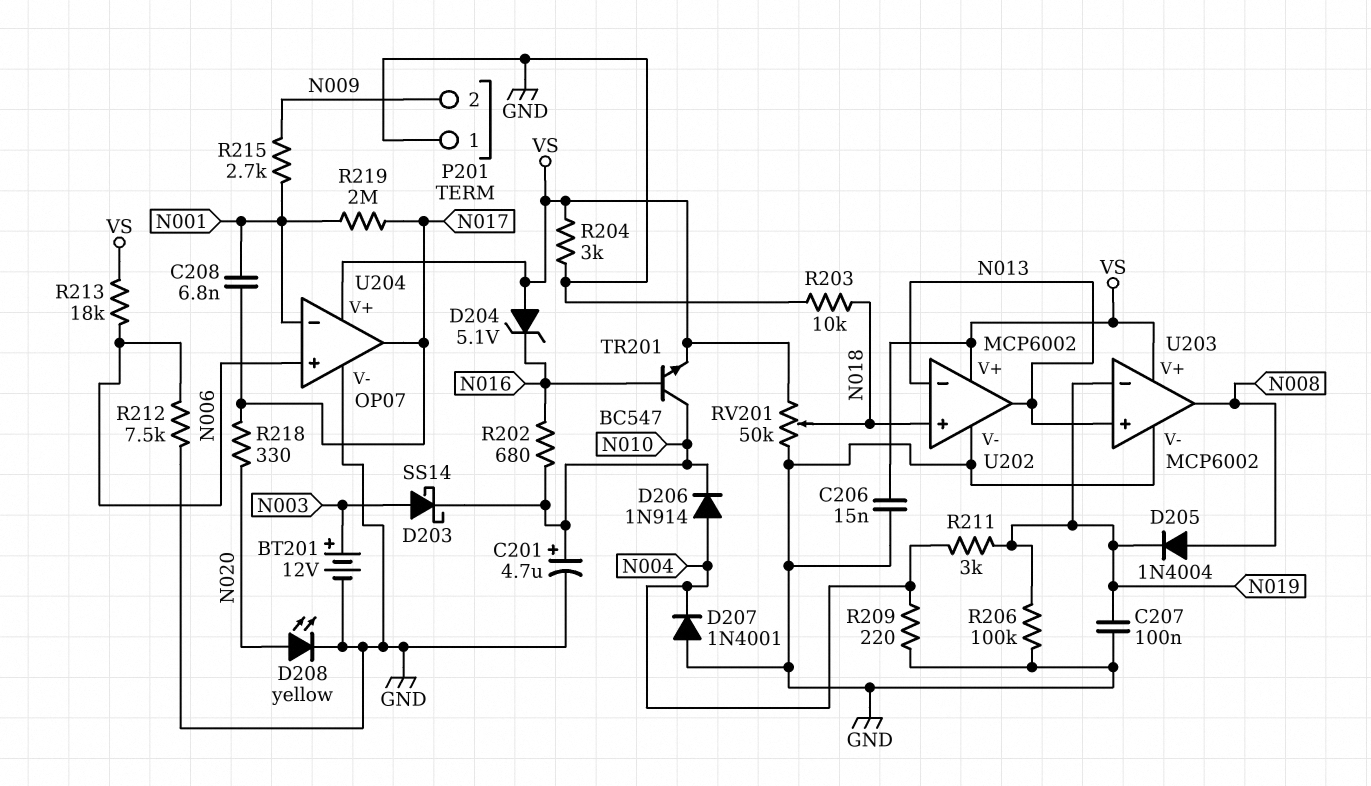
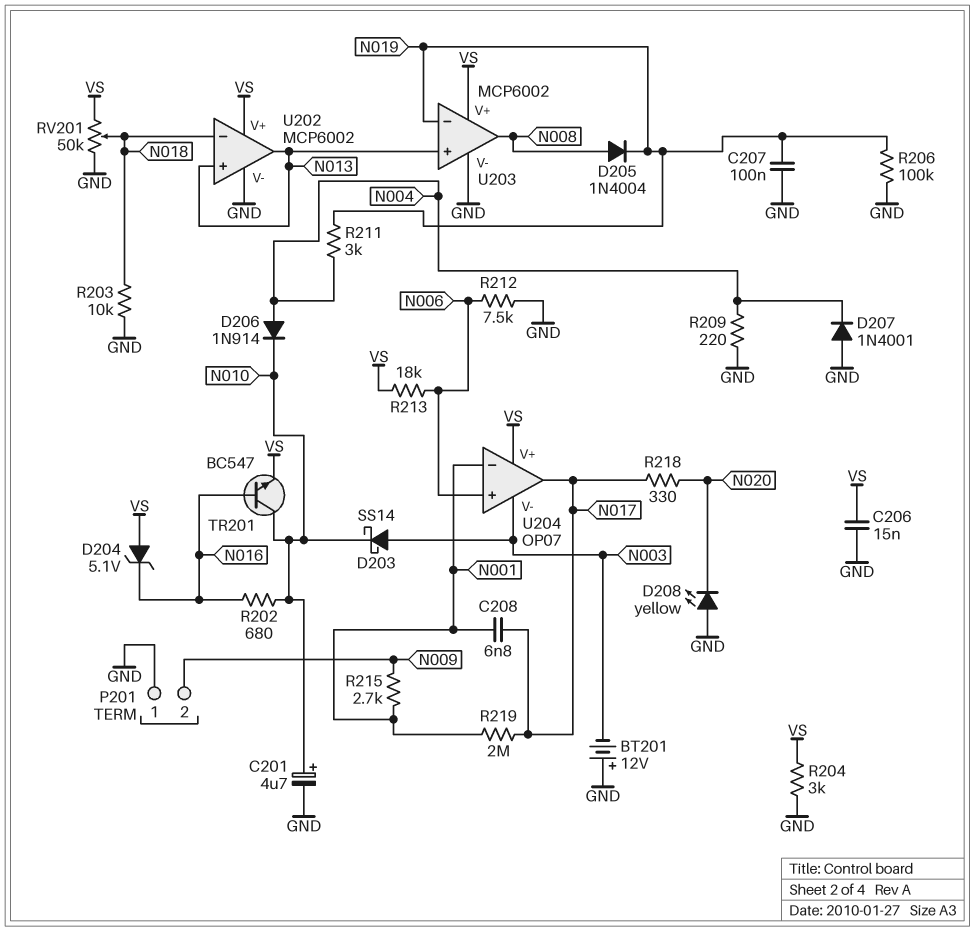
BT201: 12V (plus N003, minus GND) -> 12V (plus GND, minus N003)
D208: LED yellow (A N020, K GND) -> LED yellow (A GND, K N020)
U202 pin in+: N018 -> N013
U202 pin in-: N013 -> N018
U204 pin V-: GND -> N003

